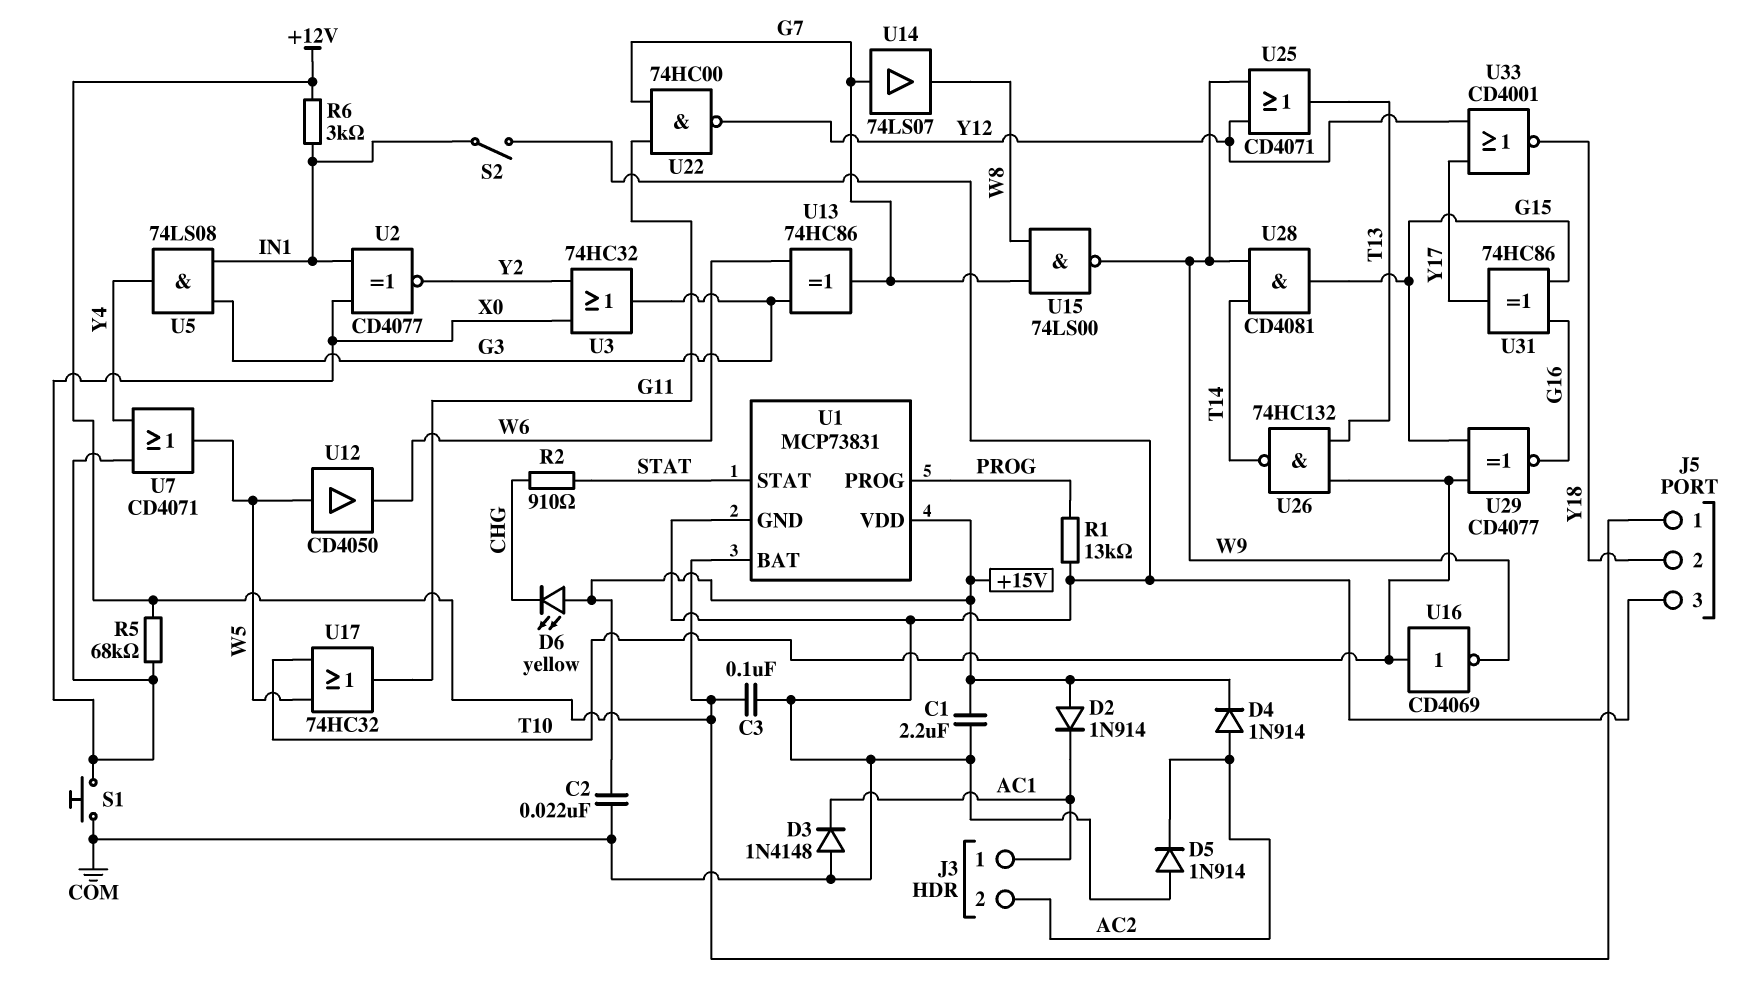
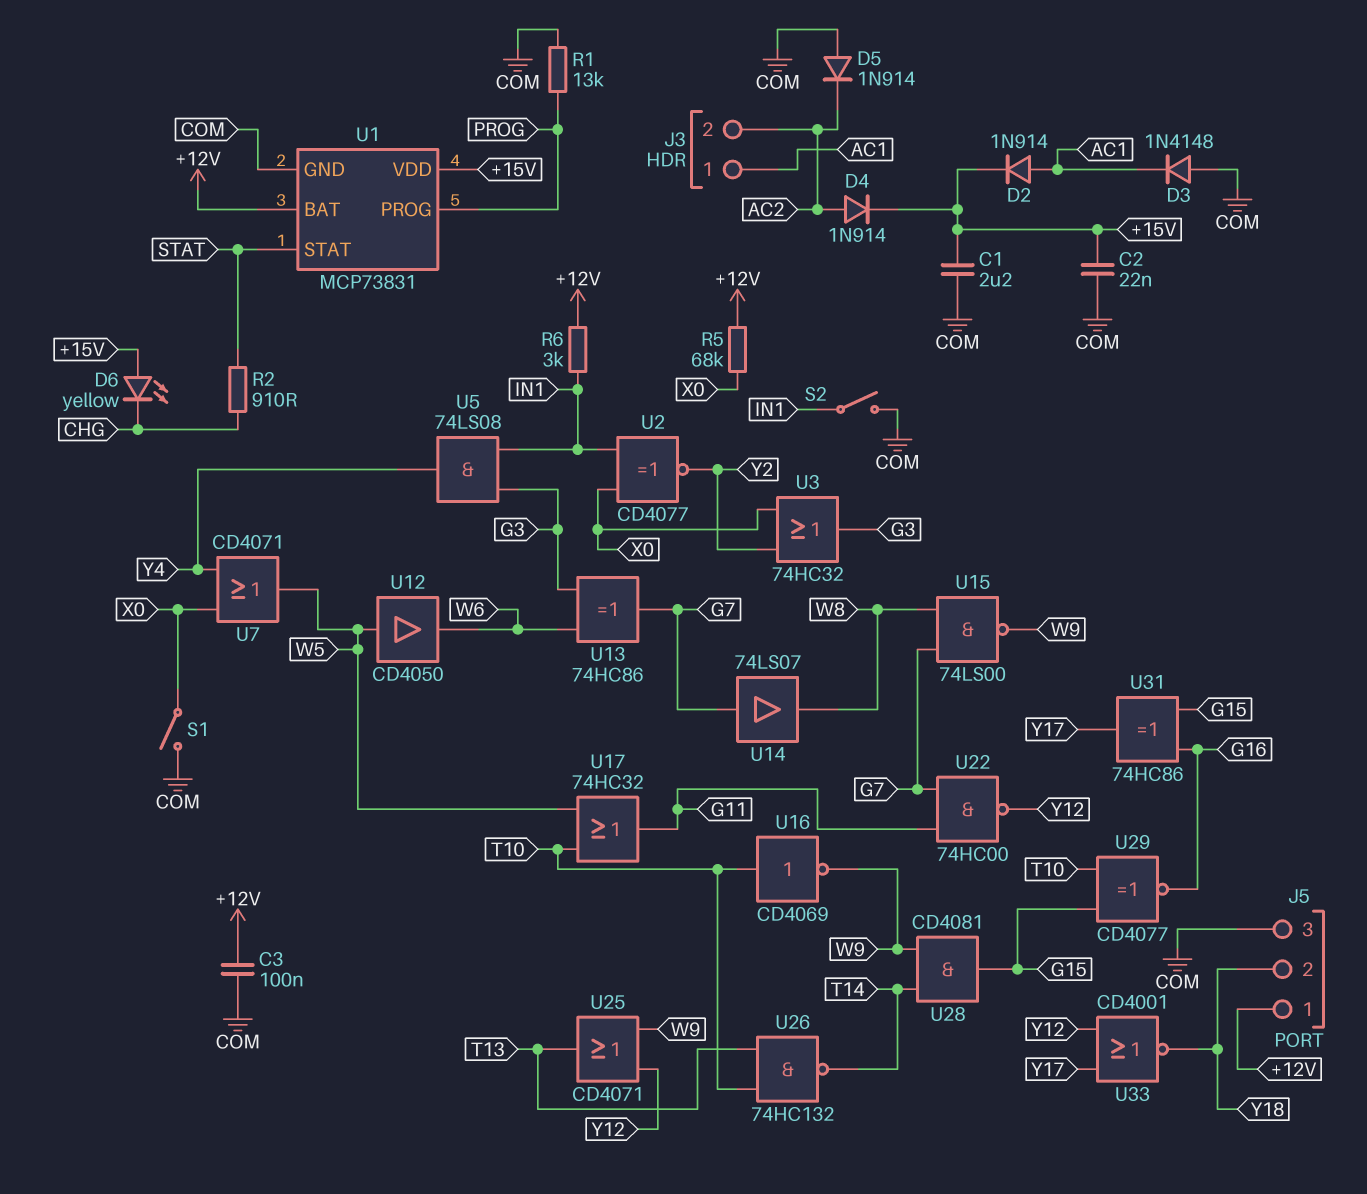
D2: diode 1N914 (A +15V, K AC1) -> diode 1N914 (A AC1, K +15V)
S1: button (COM, X0) -> switch (COM, X0)

